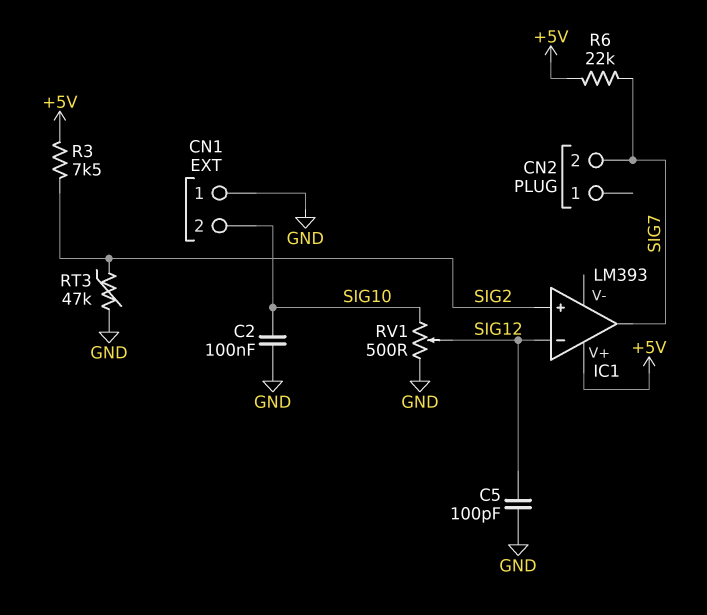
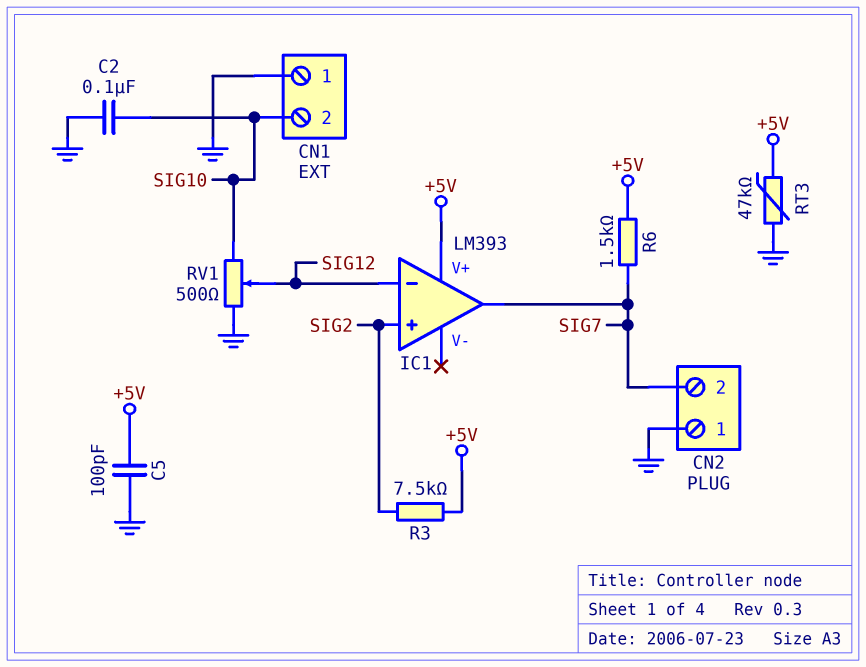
C5: 100pF (GND, SIG12) -> 100pF (+5V, GND)
CN2 pin 1: none -> GND
R6: 22k (+5V, SIG7) -> 1.5k (+5V, SIG7)
RT3: 47k (GND, SIG2) -> 47k (+5V, GND)

